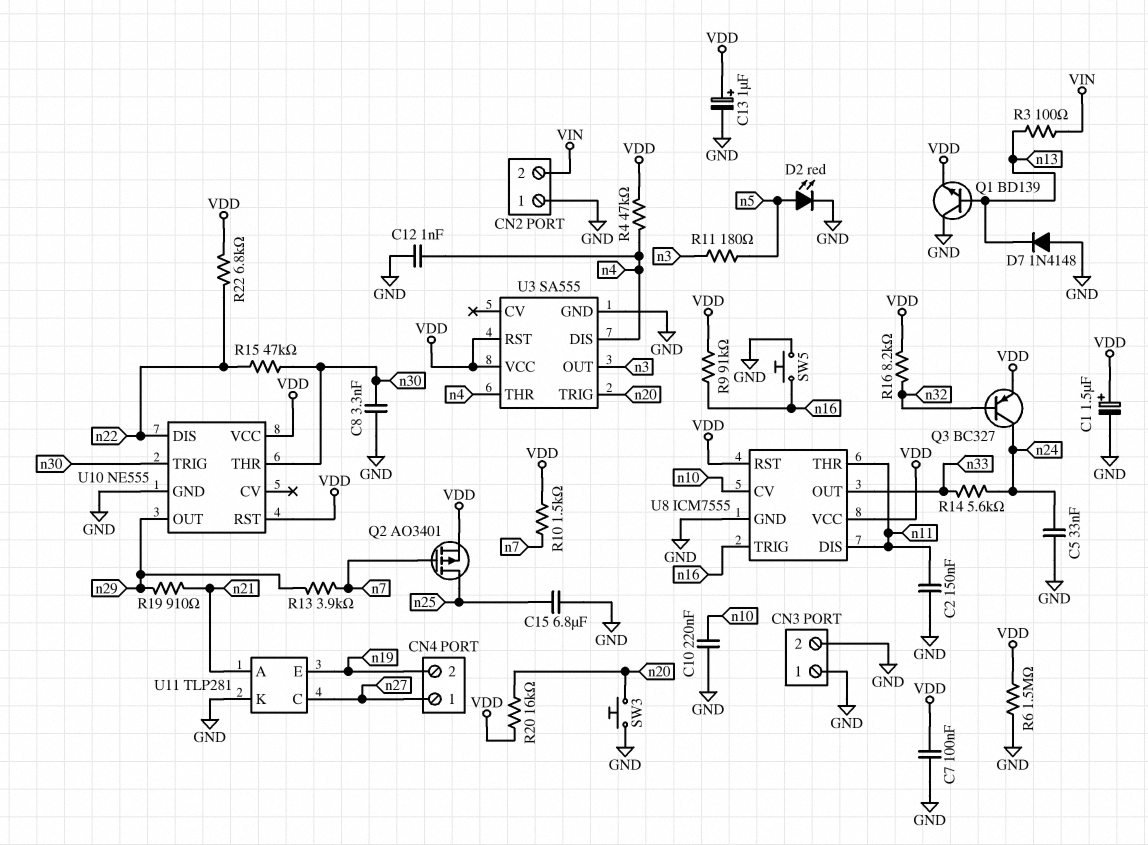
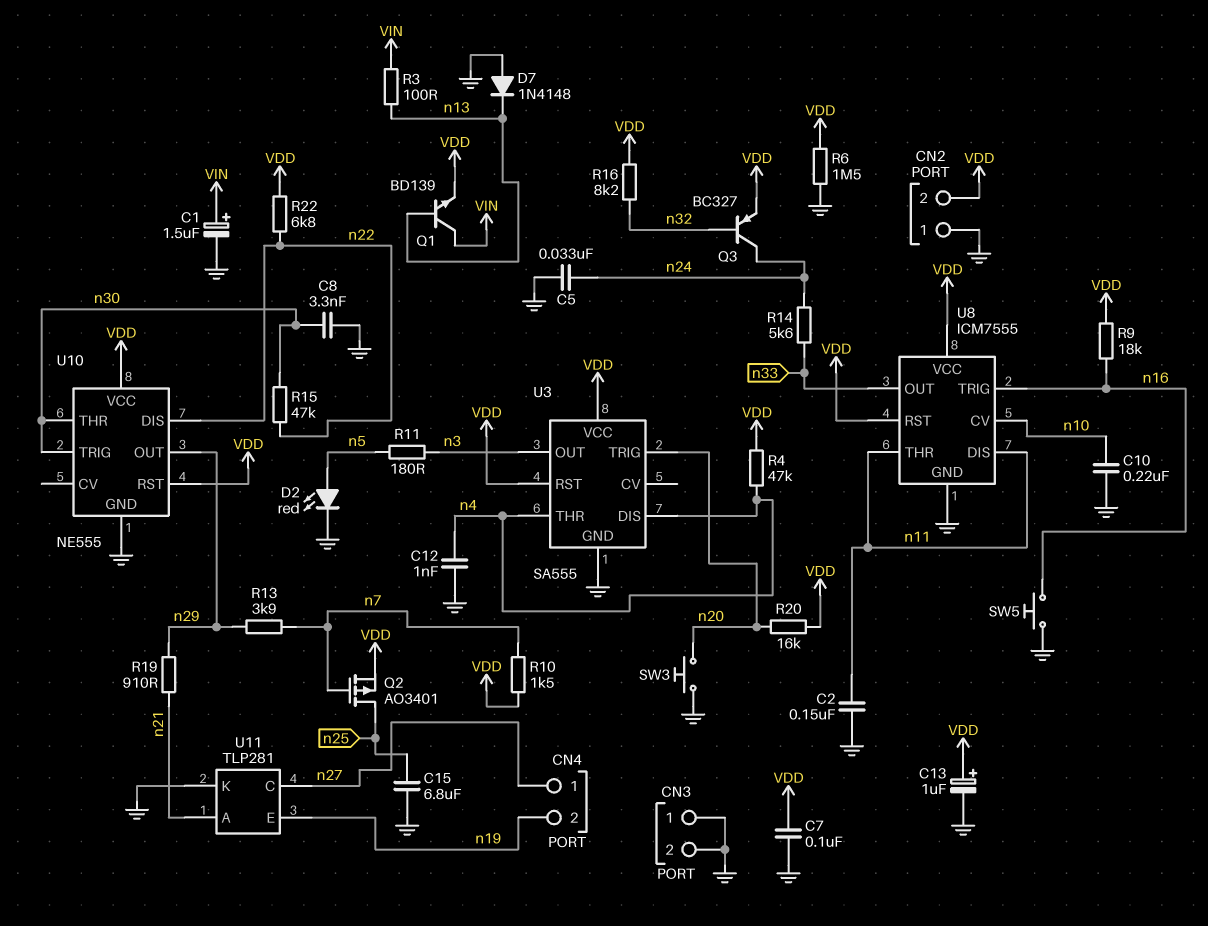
C1: 1.5uF (plus VDD, minus GND) -> 1.5uF (plus VIN, minus GND)
CN2 pin 2: VIN -> VDD
Q1: NPN BD139 (B n13, C GND, E VDD) -> NPN BD139 (B n13, C VIN, E VDD)
R9: 91k (VDD, n16) -> 18k (VDD, n16)

